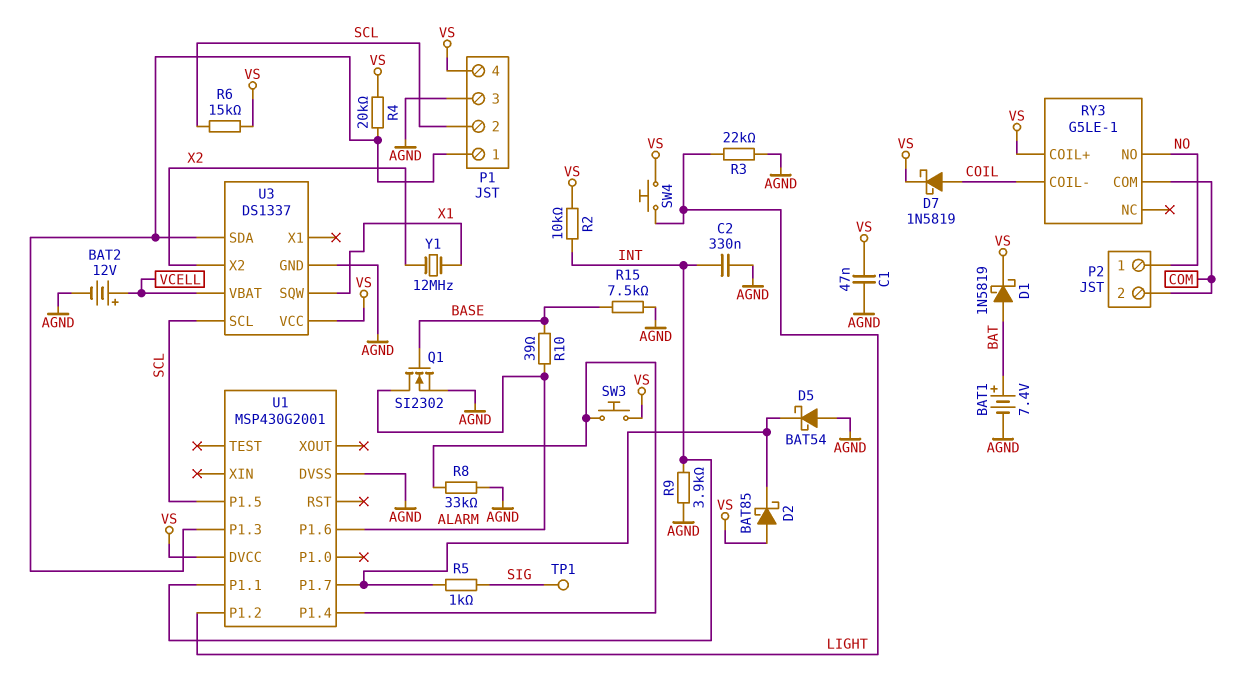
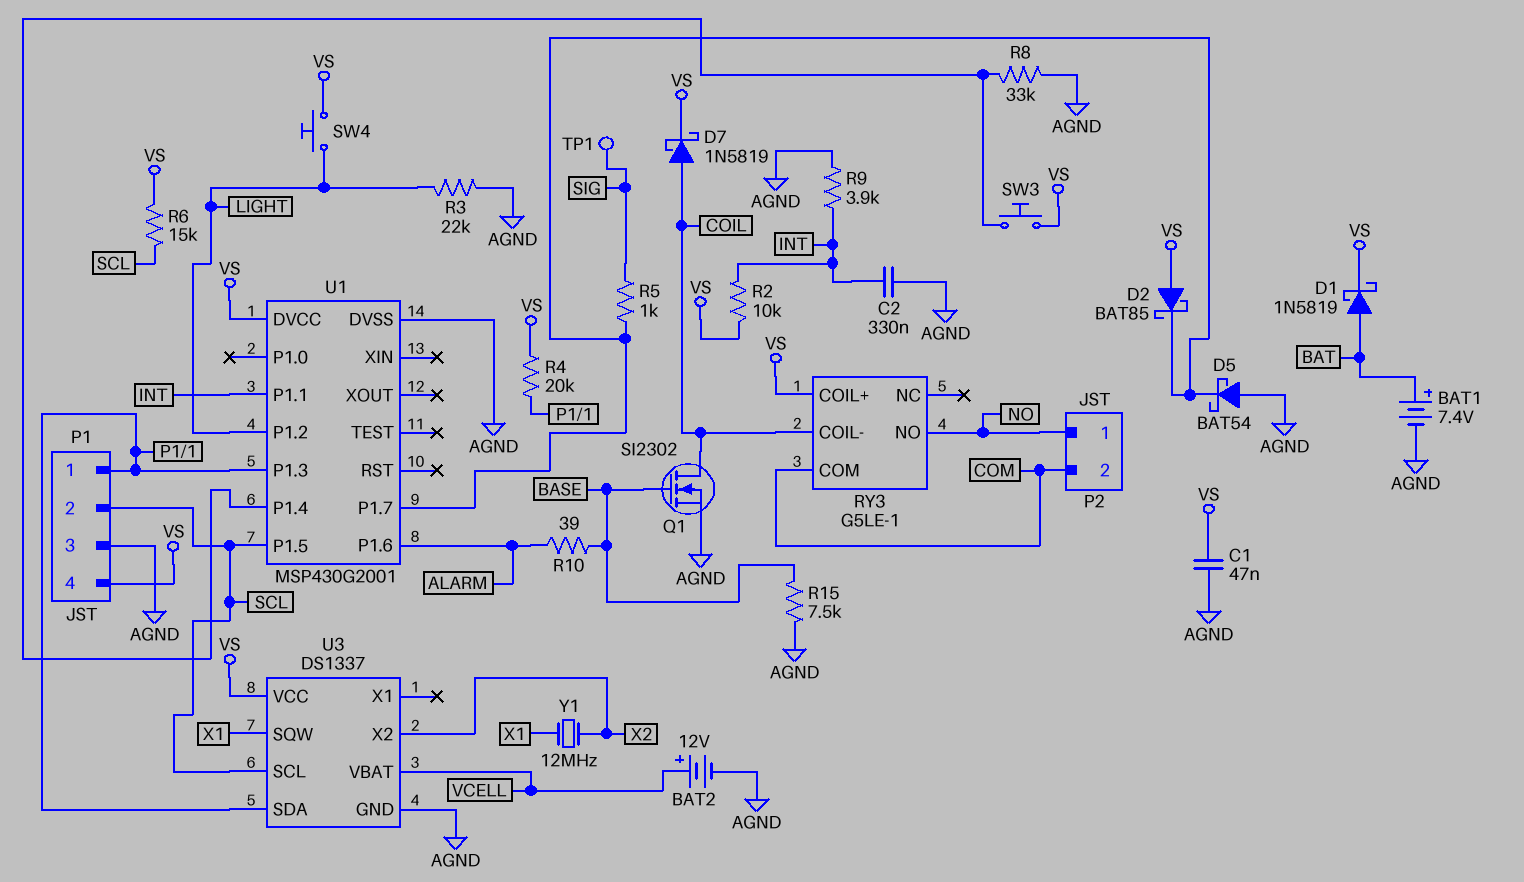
Q1: NMOS SI2302 (G BASE, D ALARM, S AGND) -> NMOS SI2302 (G BASE, D COIL, S AGND)

